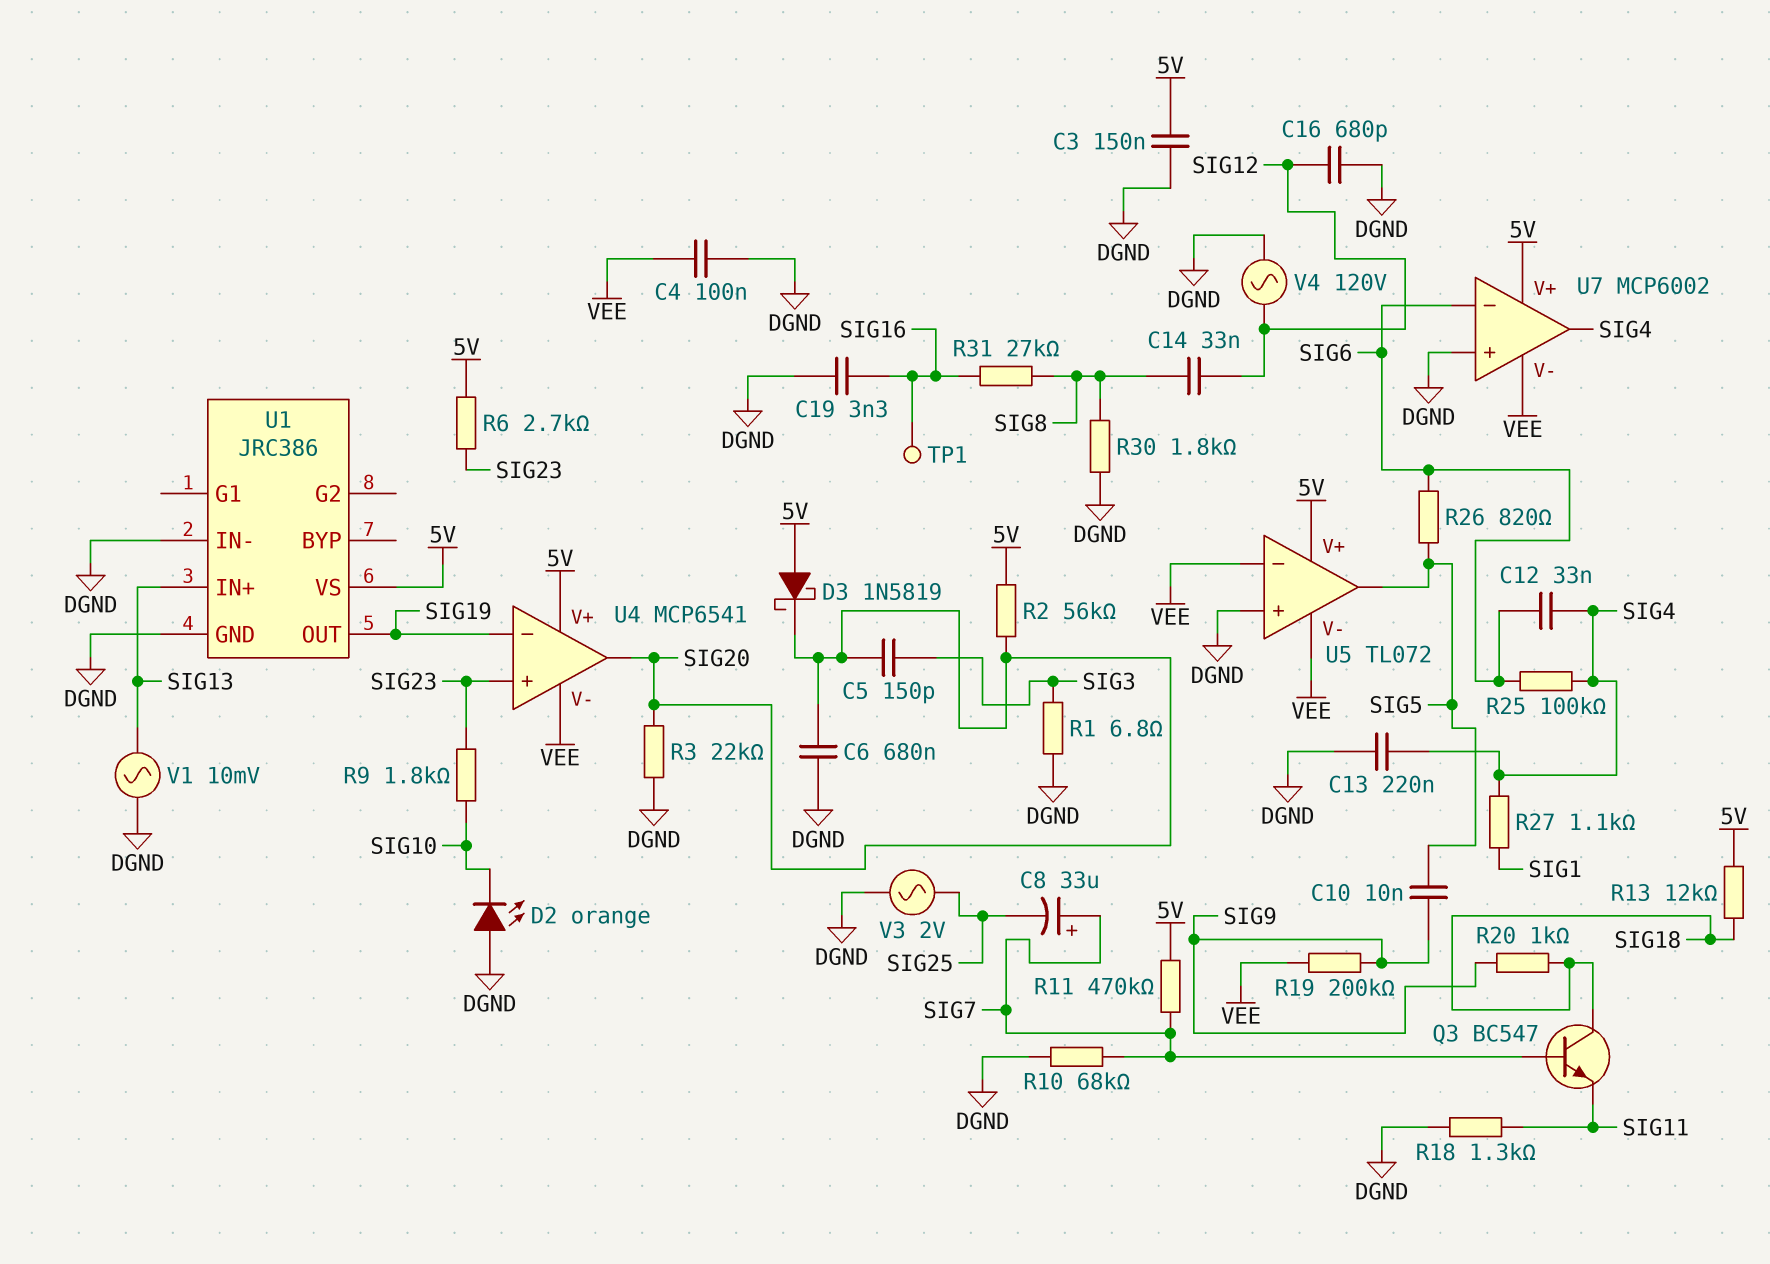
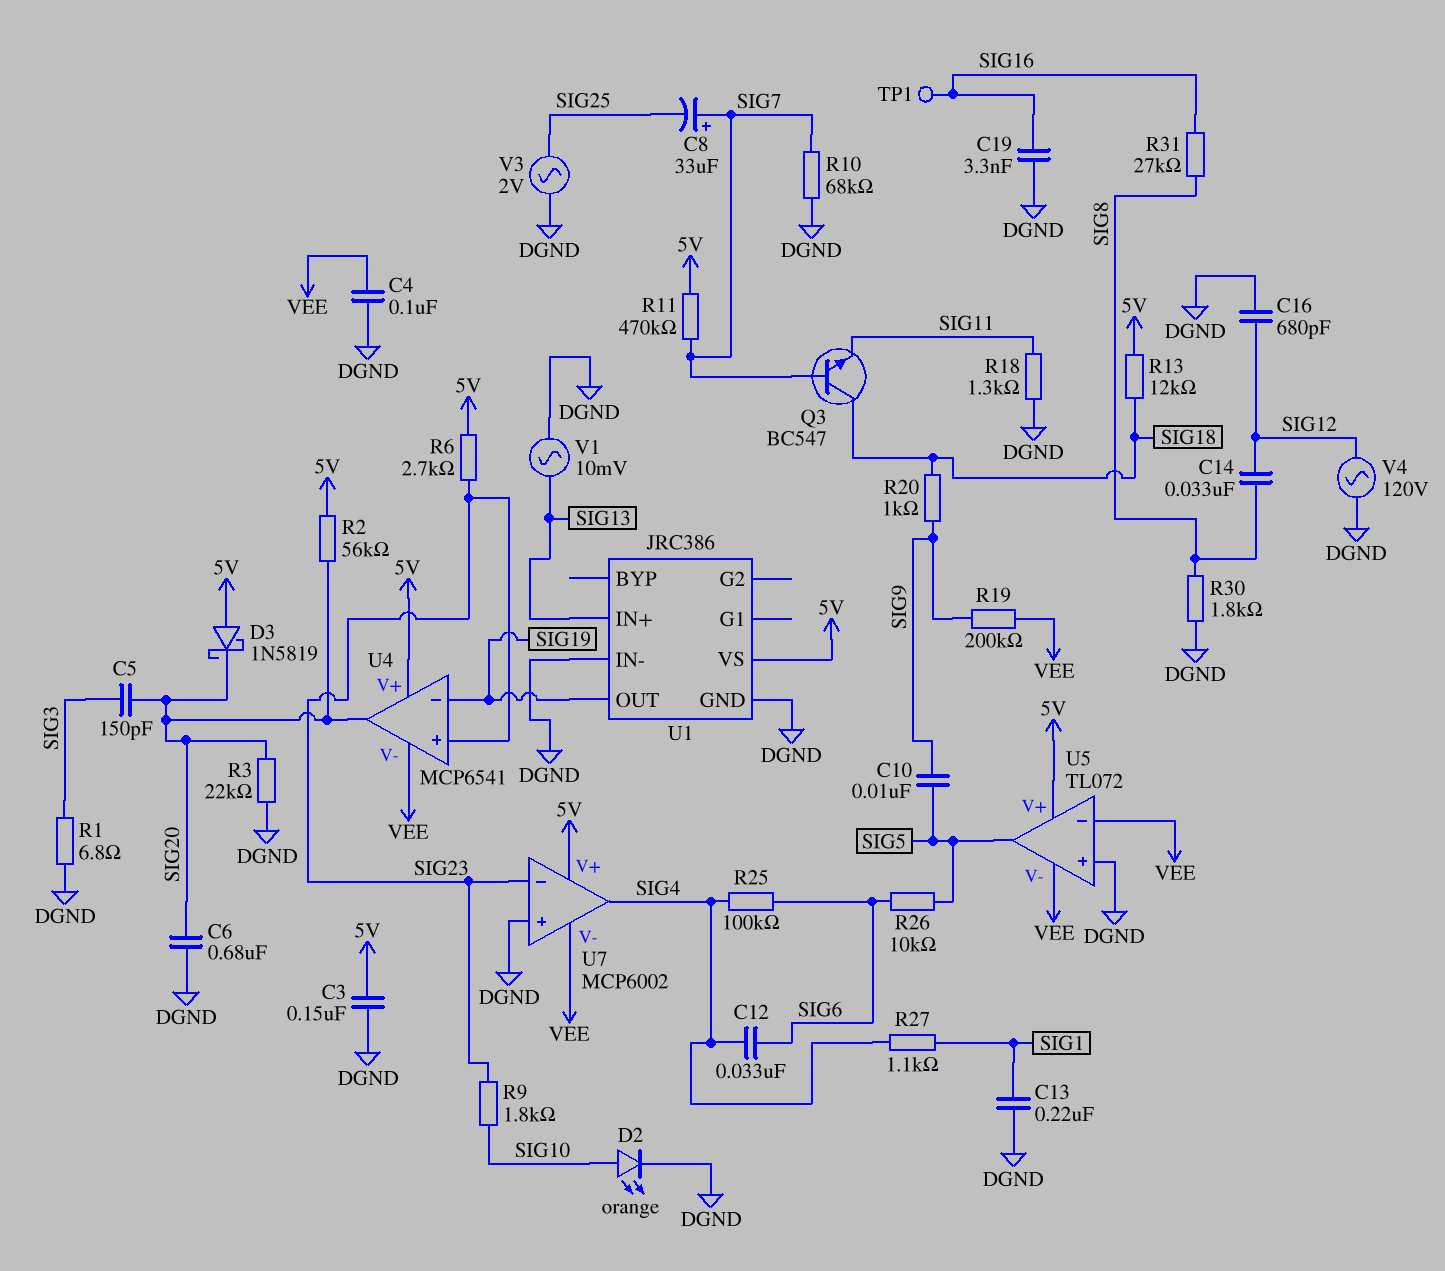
C13: 220nF (DGND, SIG4) -> 220nF (DGND, SIG1)
D2: LED orange (A DGND, K SIG10) -> LED orange (A SIG10, K DGND)
R26: 820 (SIG5, SIG6) -> 10k (SIG5, SIG6)
U7 pin in-: SIG6 -> SIG23

